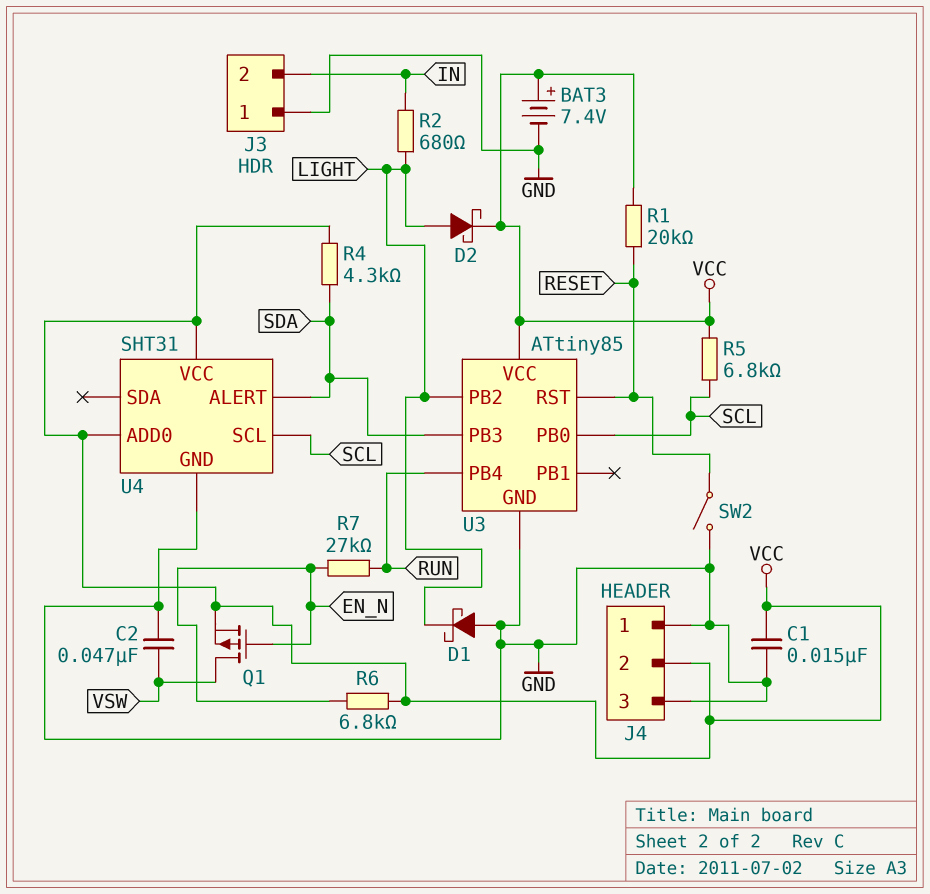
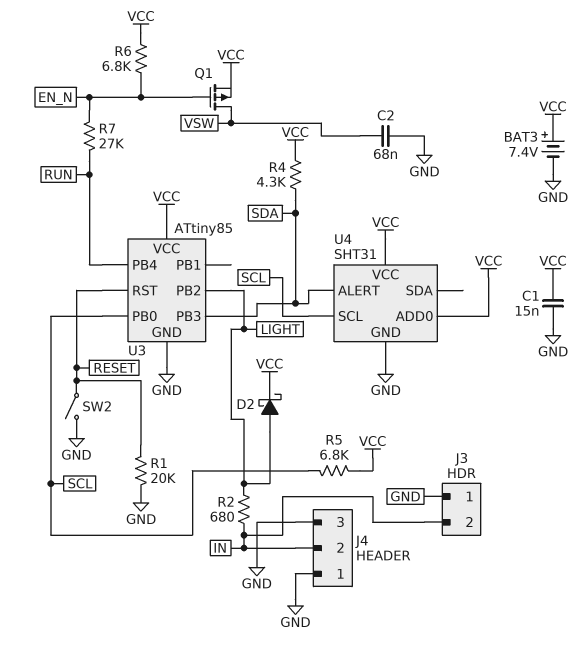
C2: 47nF (GND, VSW) -> 68nF (GND, VSW)
D1: schottky (A GND, K LIGHT) -> none
J4 pin 2: VCC -> IN
R1: 20k (RESET, VCC) -> 20k (GND, RESET)

